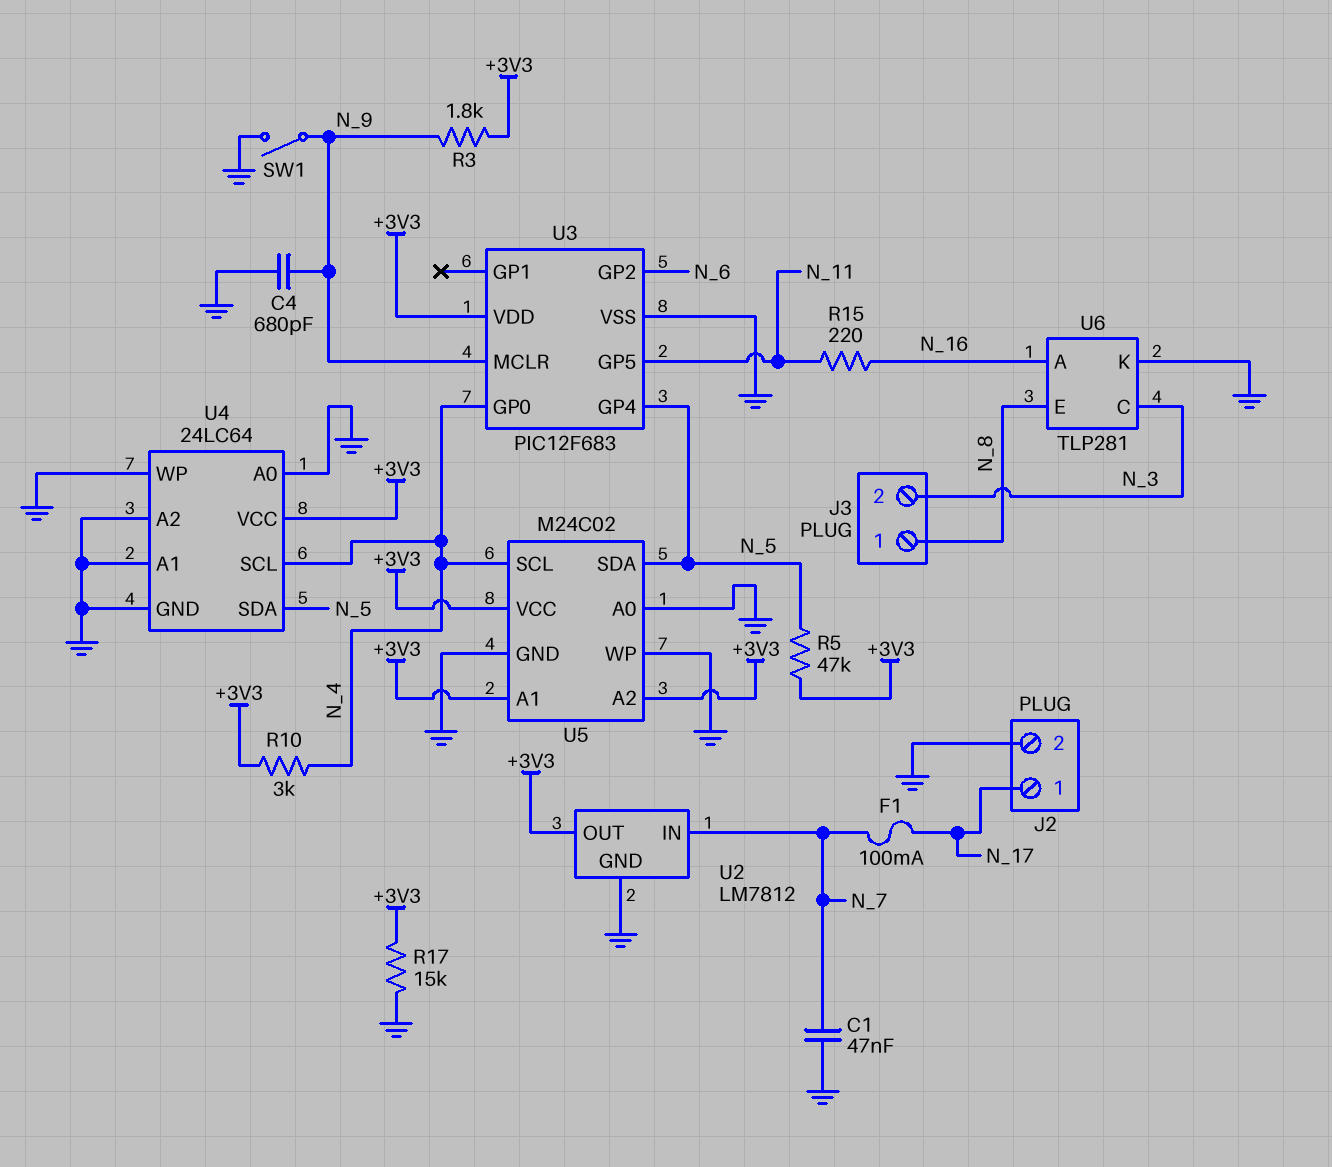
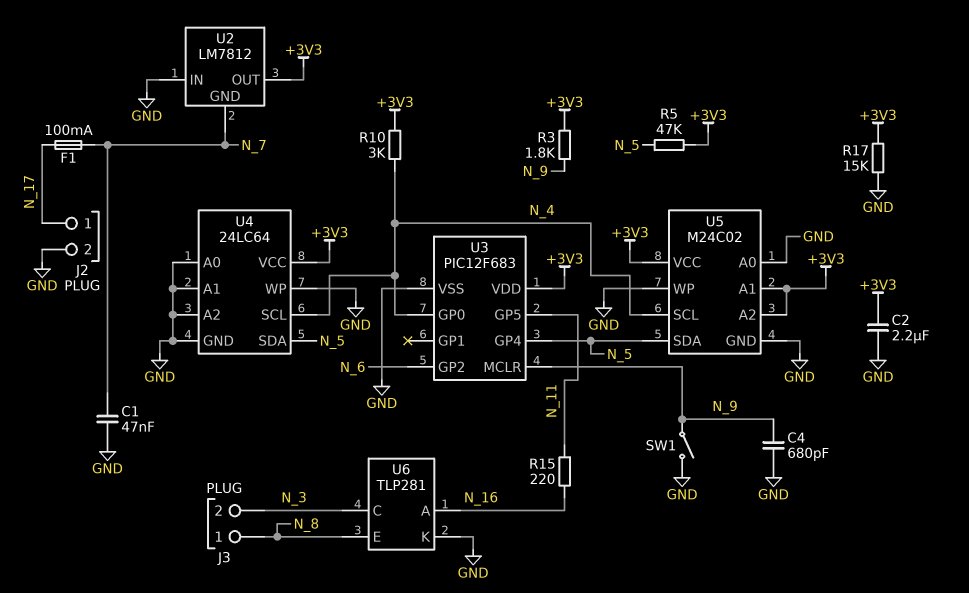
C2: none -> 2.2uF (+3V3, GND)
U2 pin GND: GND -> N_7
U2 pin IN: N_7 -> GND

